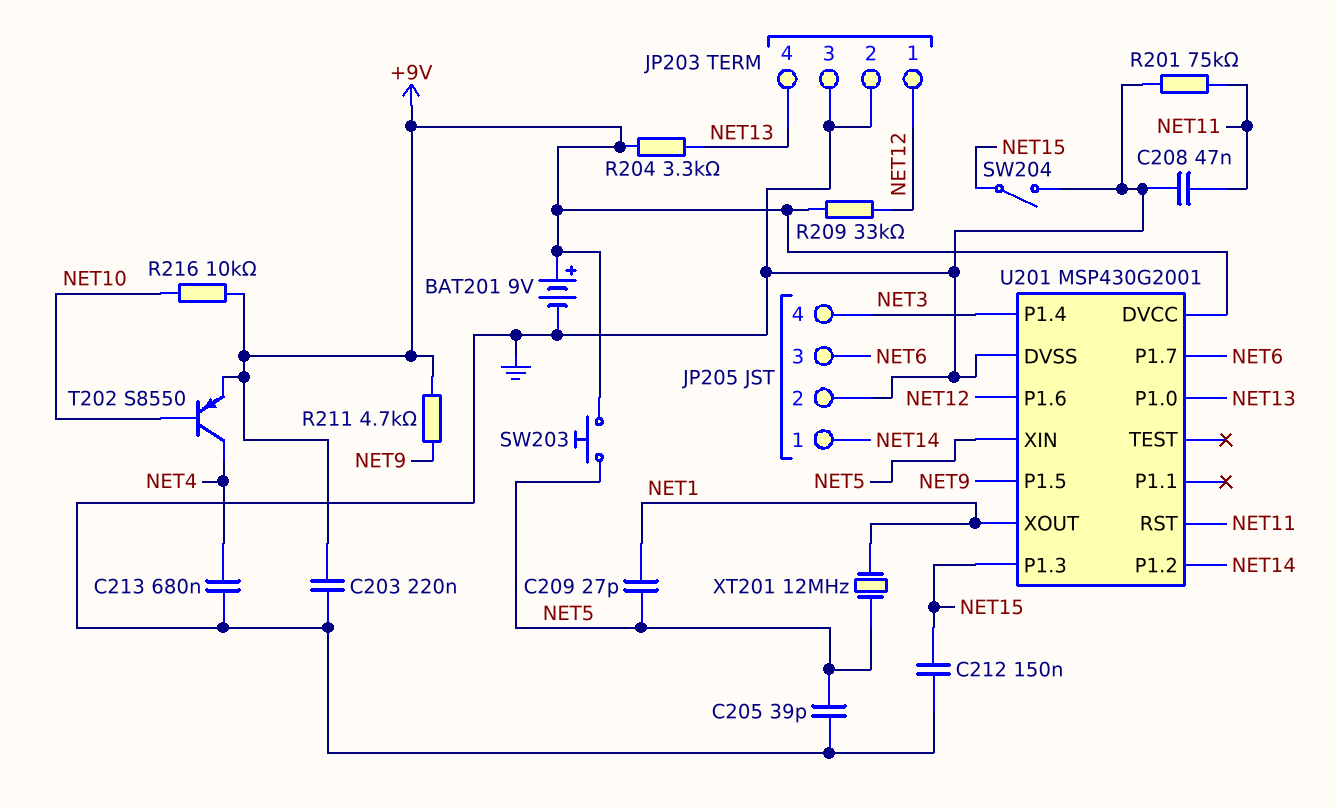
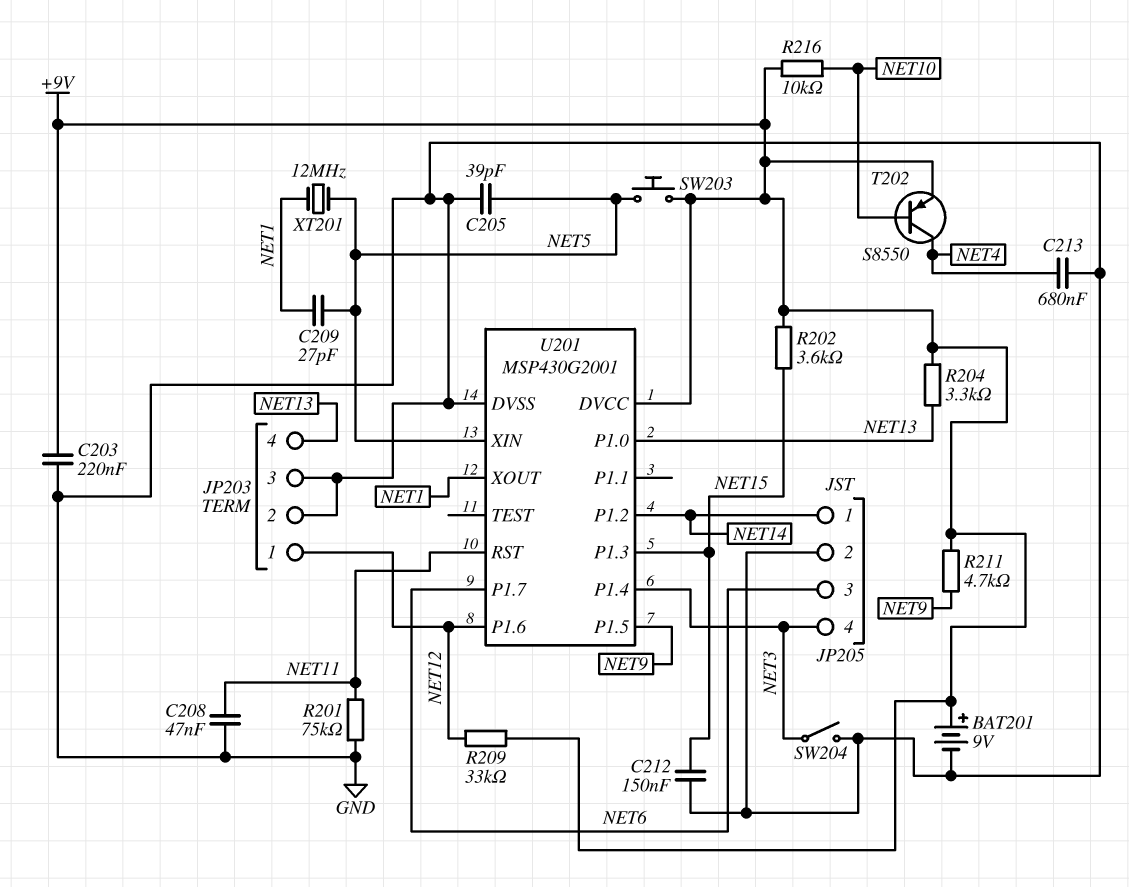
R202: none -> 3.6k (+9V, NET15)
SW204: switch (GND, NET15) -> switch (GND, NET3)

